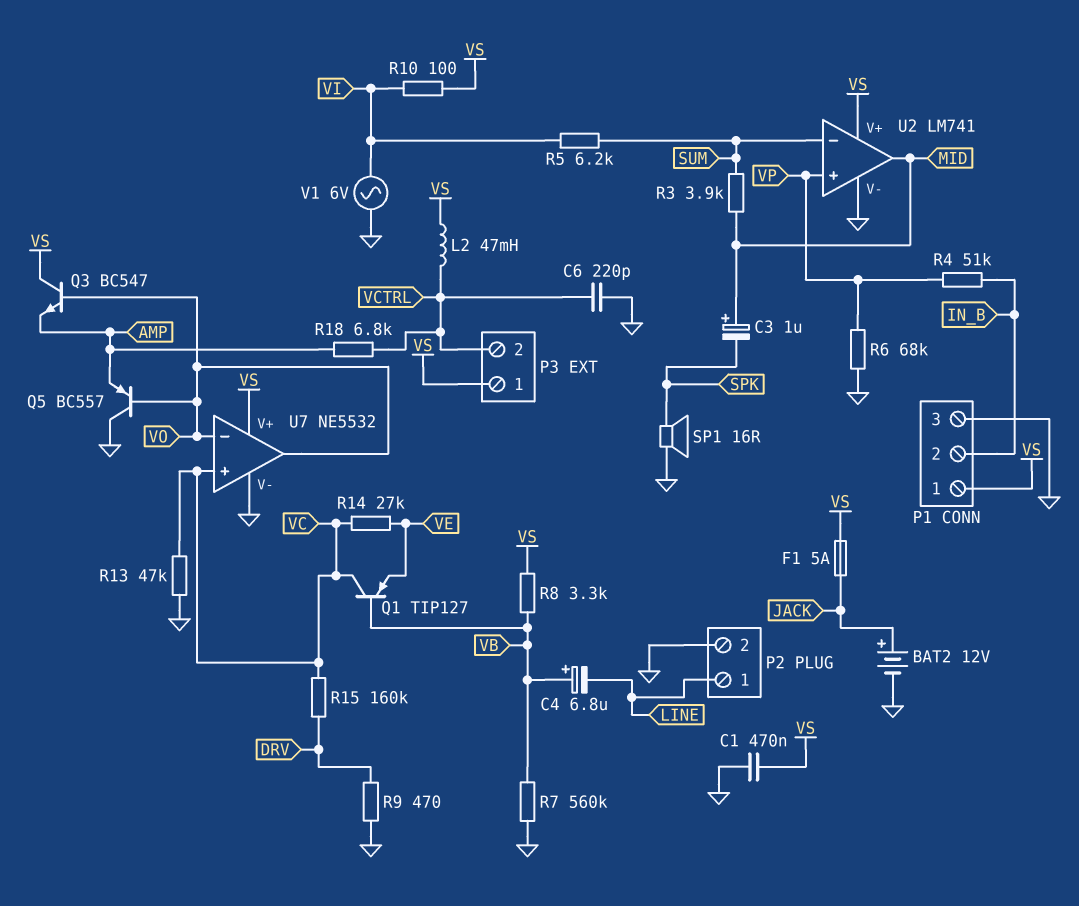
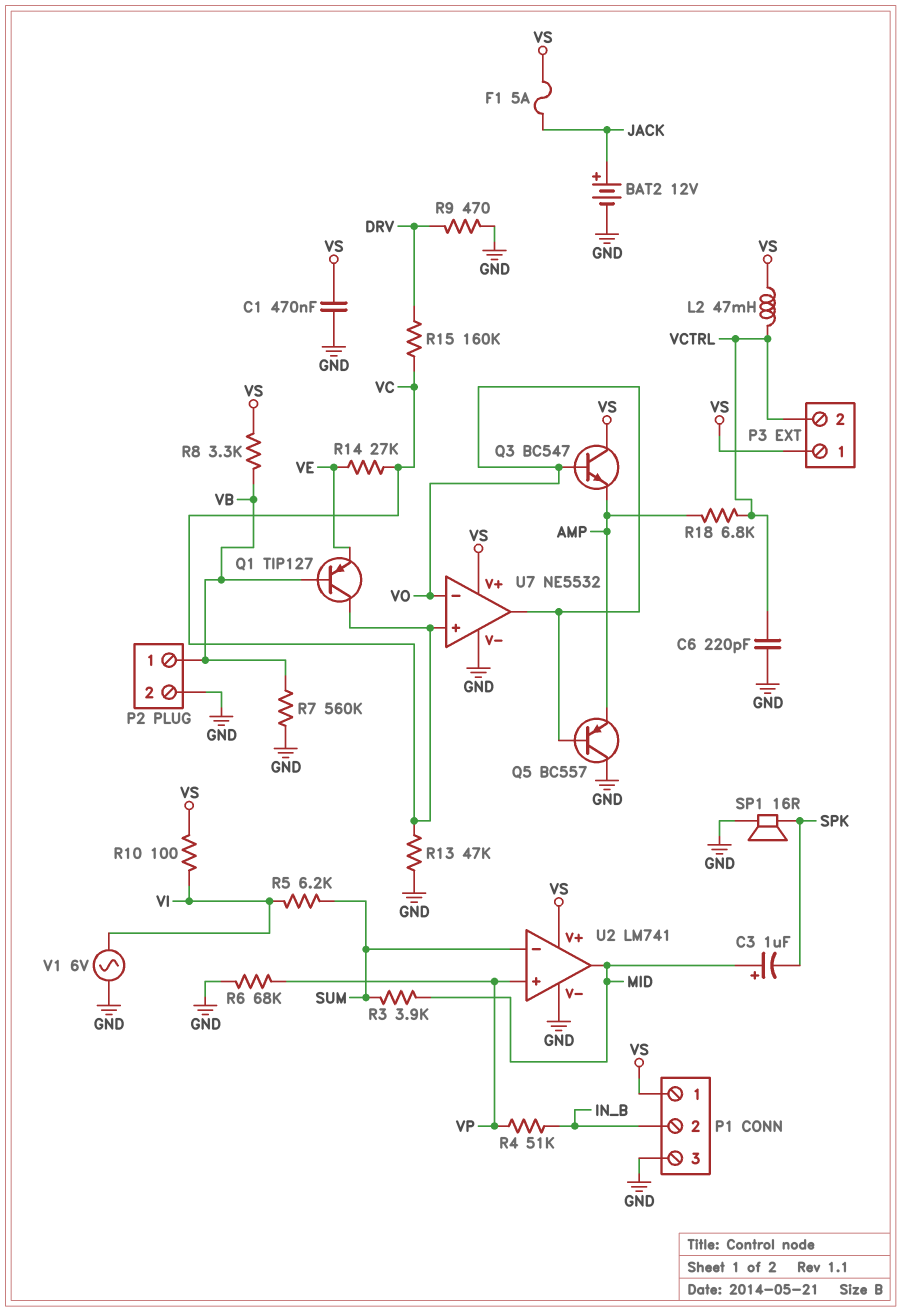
C4: 6.8uF (plus VB, minus LINE) -> none
P2 pin 1: LINE -> VB

